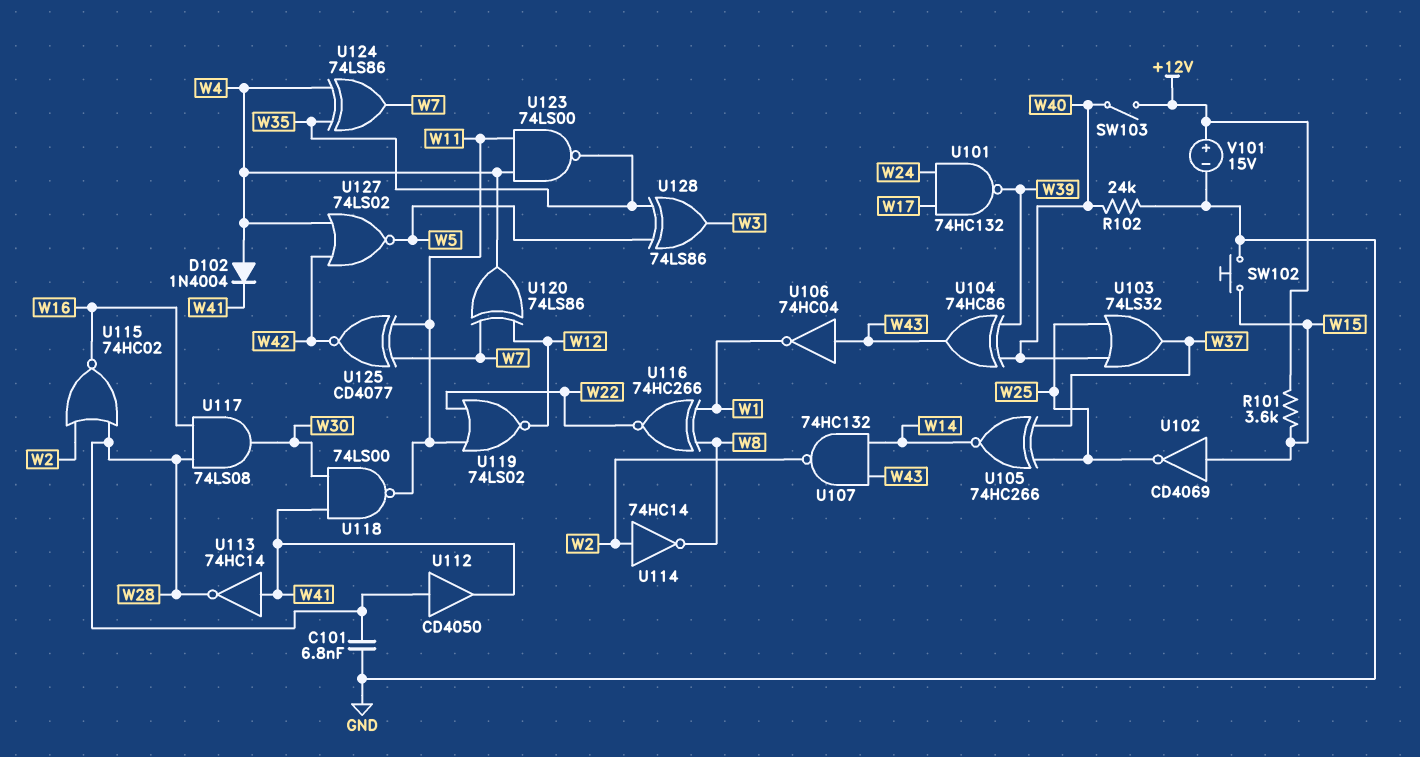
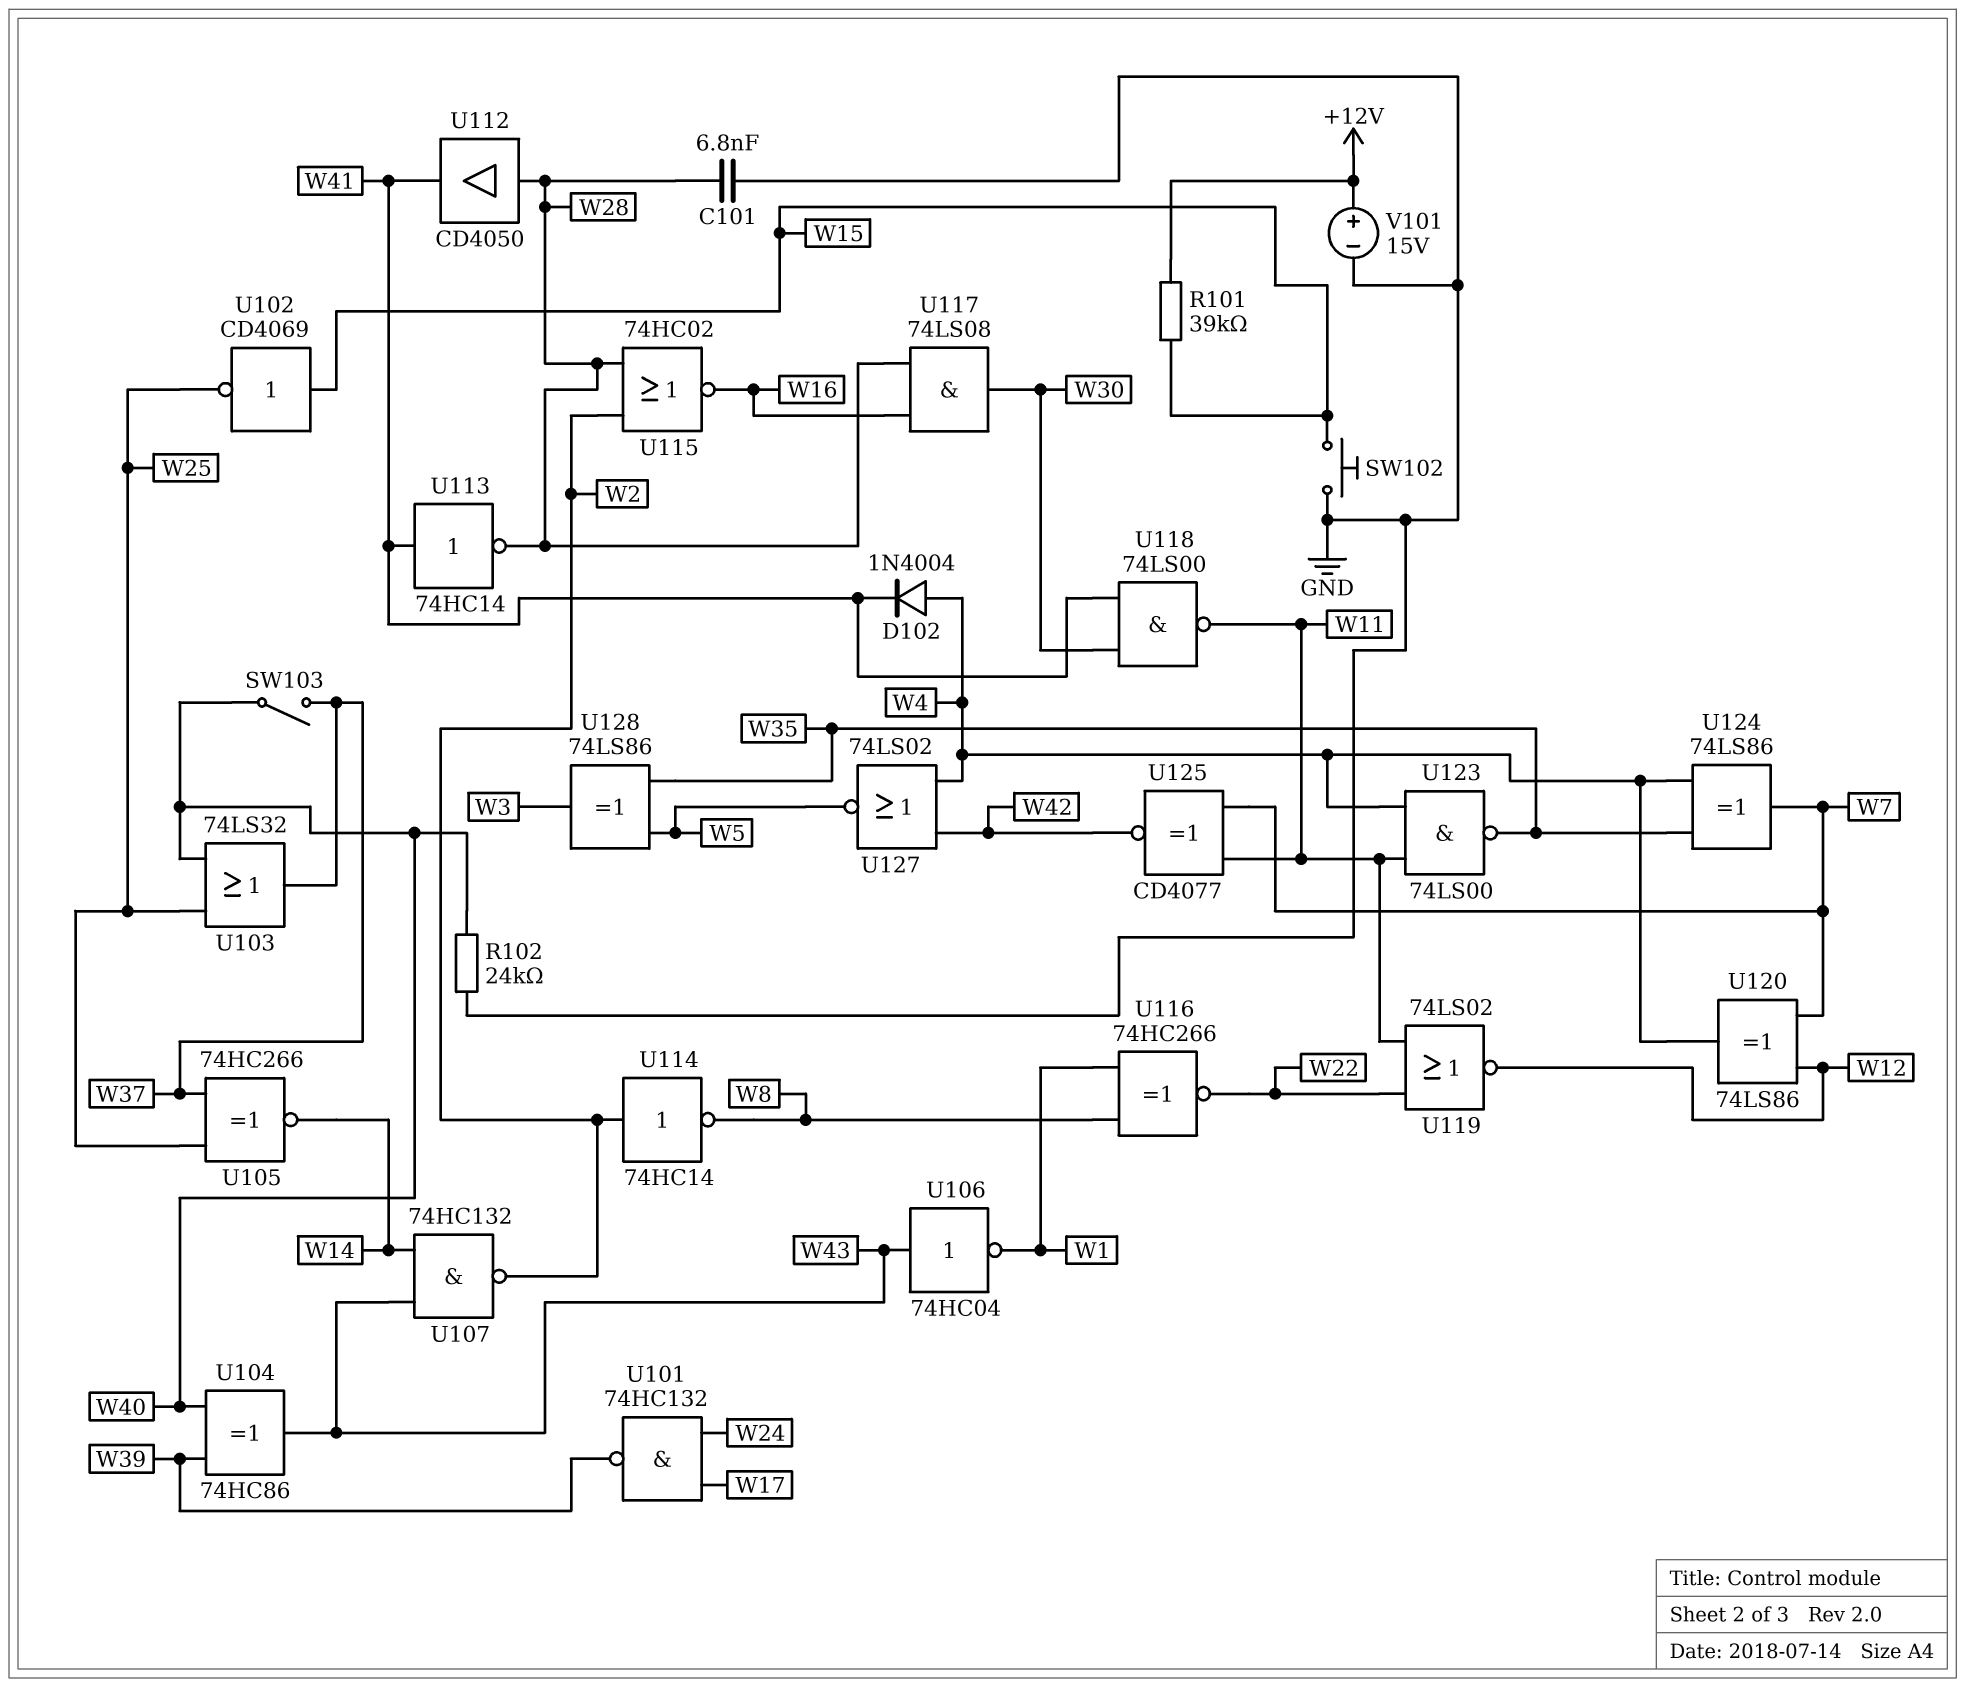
R101: 3.6k (+12V, W15) -> 39k (+12V, W15)
SW103: switch (+12V, W40) -> switch (W37, W40)

